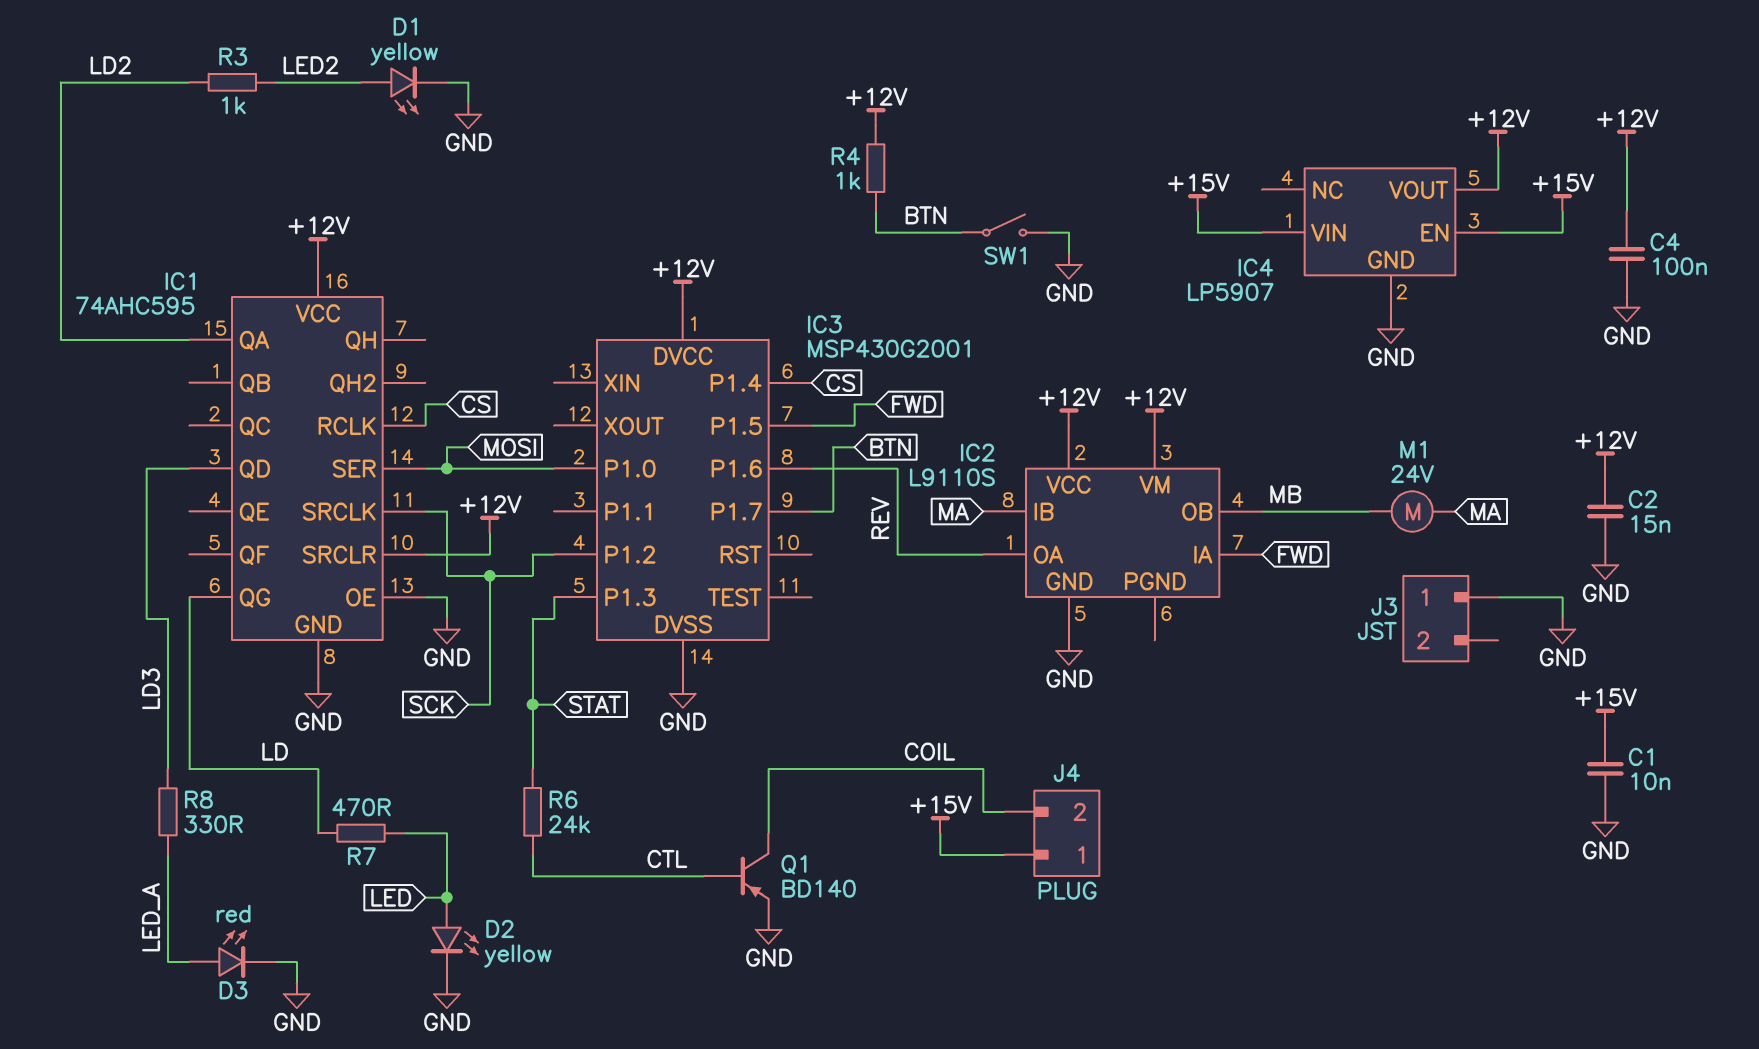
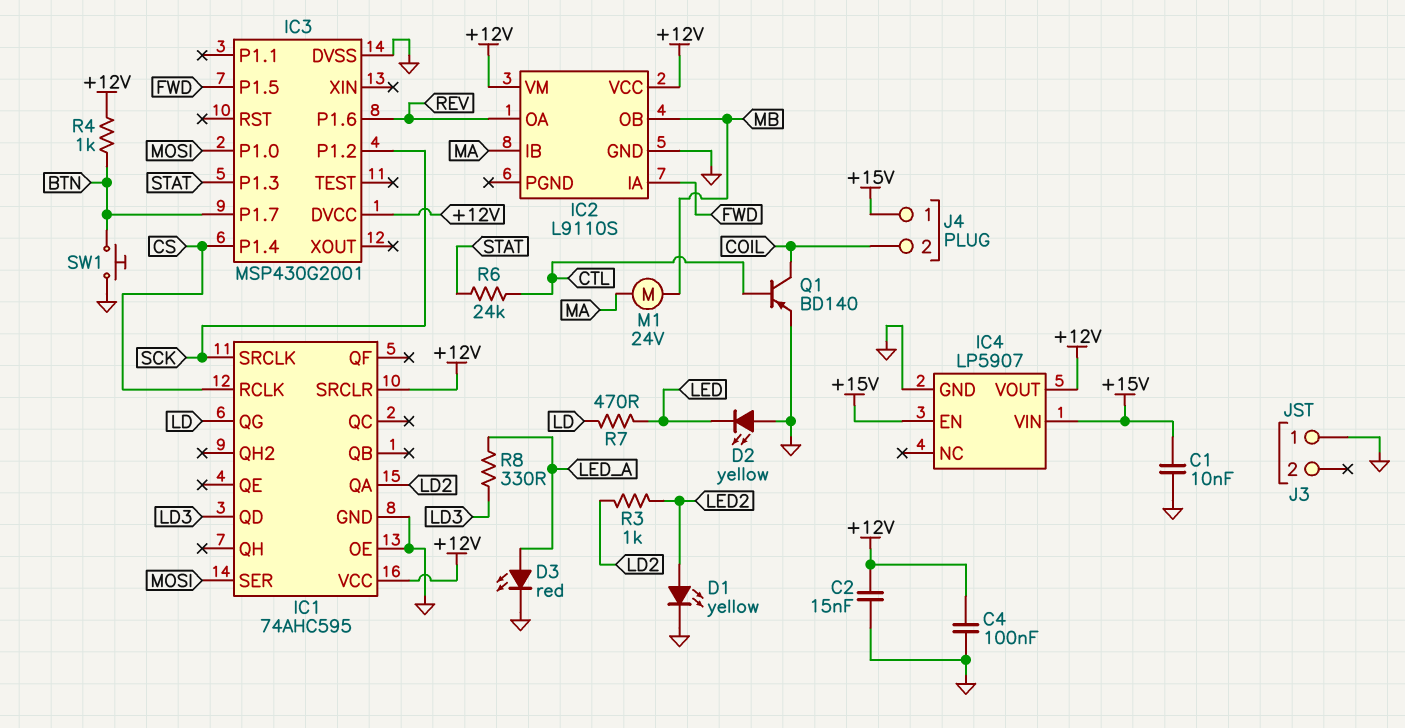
D2: LED yellow (A LED, K GND) -> LED yellow (A GND, K LED)
SW1: switch (BTN, GND) -> button (BTN, GND)

